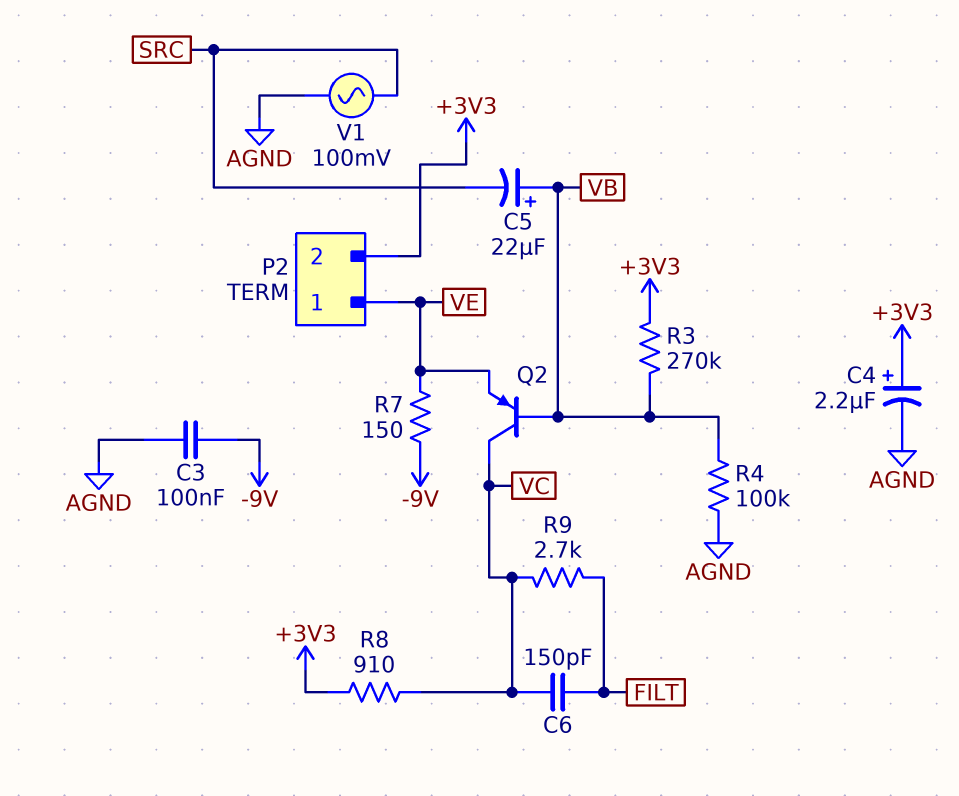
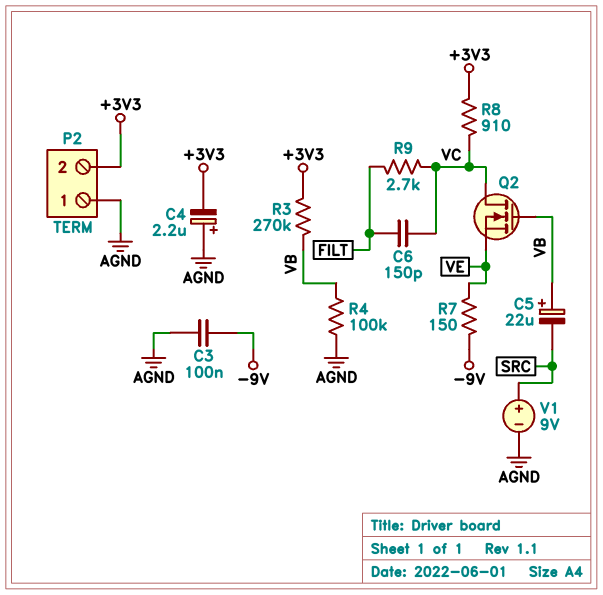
C4: 2.2uF (plus +3V3, minus AGND) -> 2.2uF (plus AGND, minus +3V3)
P2 pin 1: VE -> AGND
Q2: PNP (B VB, C VC, E VE) -> NMOS (G VB, D VC, S VE)
V1: AC 100mV (AGND, SRC) -> 9V (plus SRC, minus AGND)

